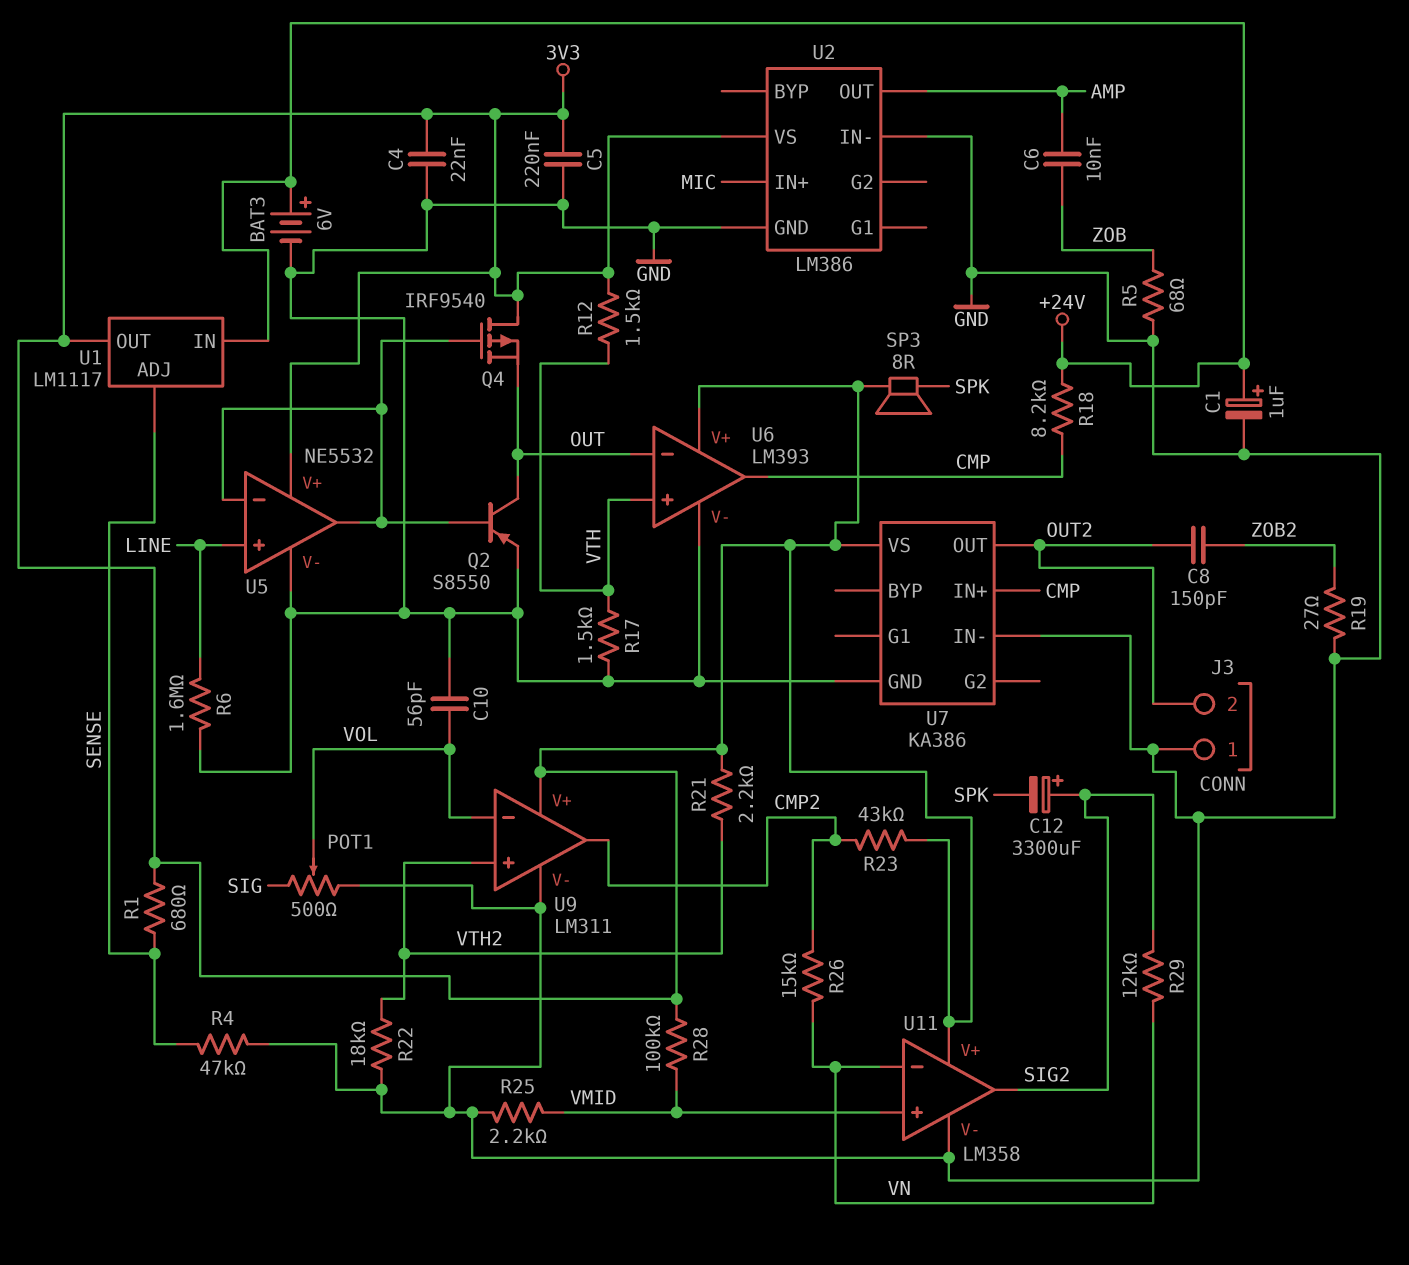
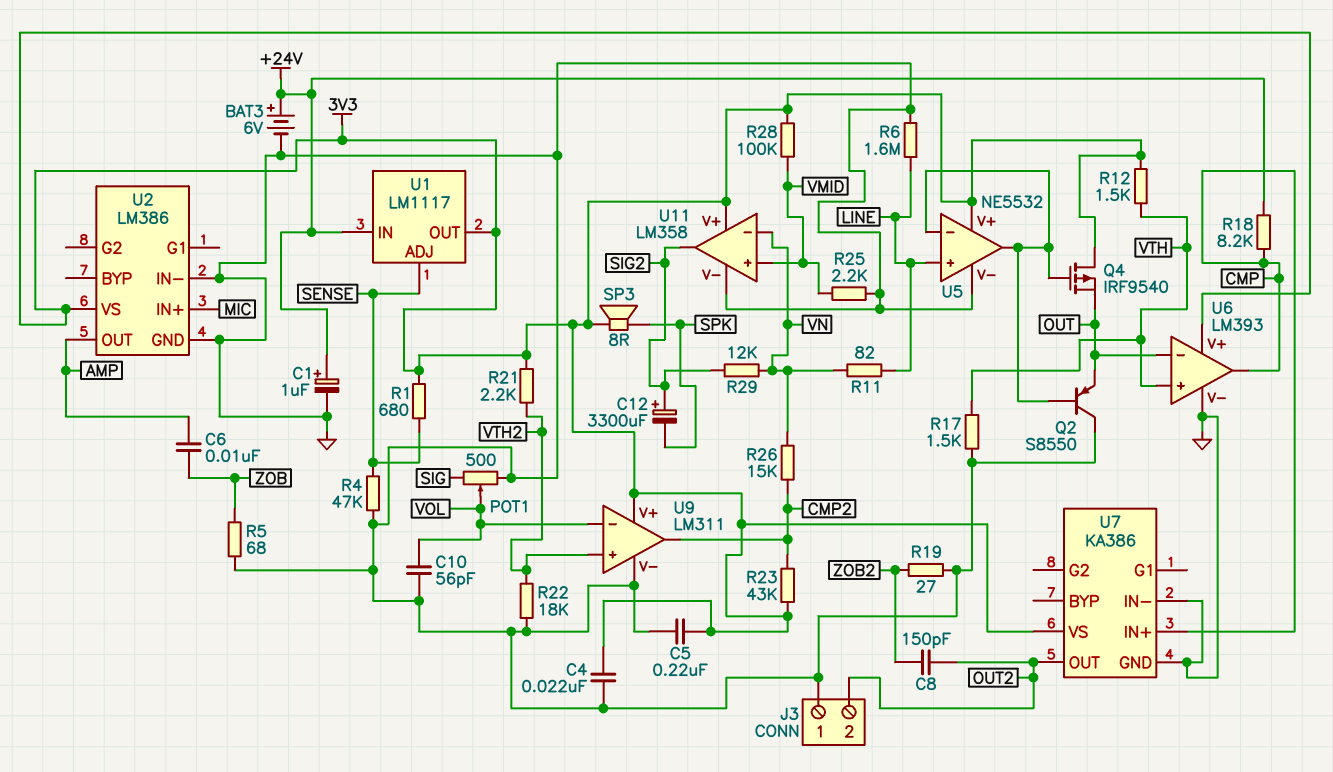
Q2: PNP S8550 (B U5/in-, C OUT, E GND) -> PNP S8550 (B U5/in-, C GND, E OUT)
R11: none -> 82 (LINE, VN)

